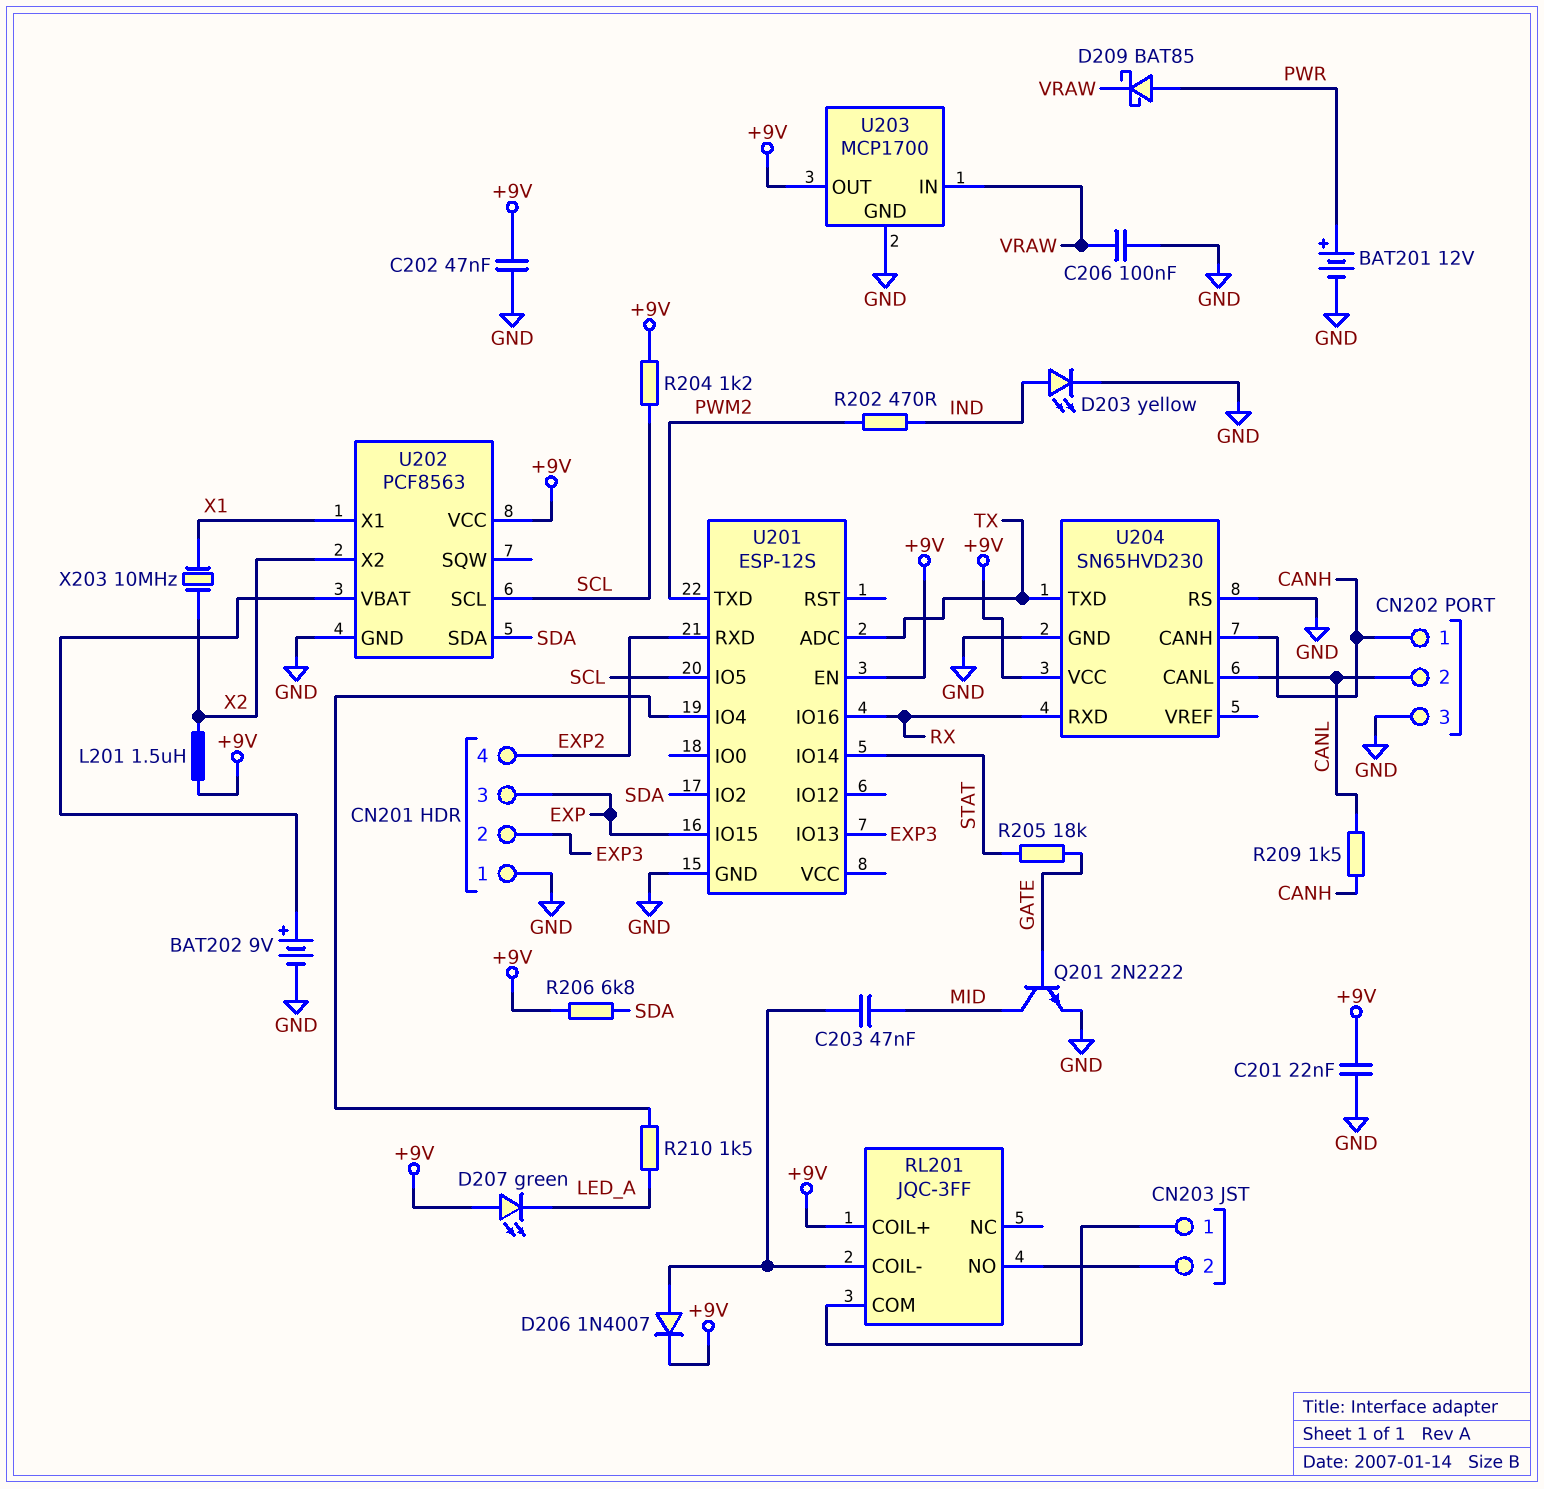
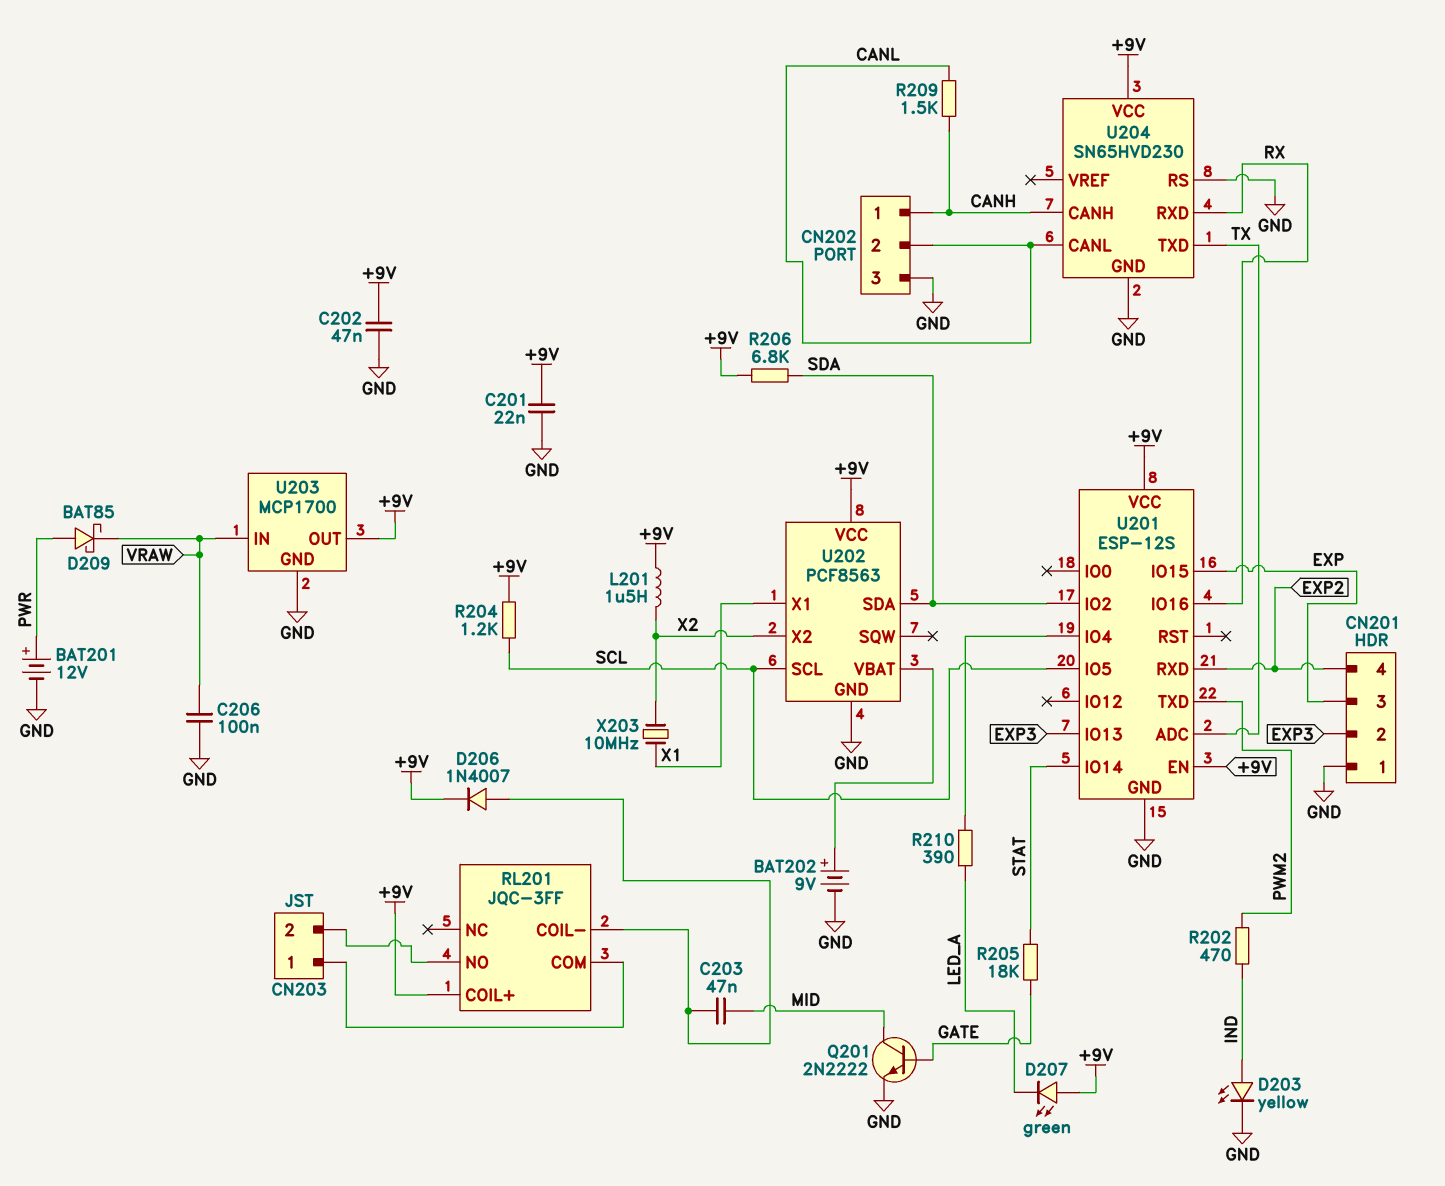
R210: 1.5k (LED_A, U201/IO4) -> 390 (LED_A, U201/IO4)
U201 pin VCC: none -> +9V

